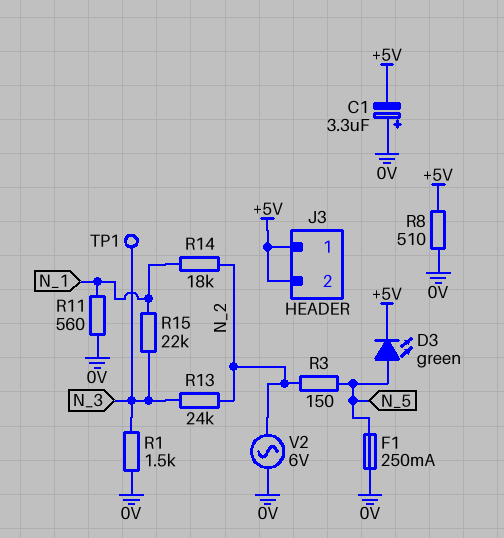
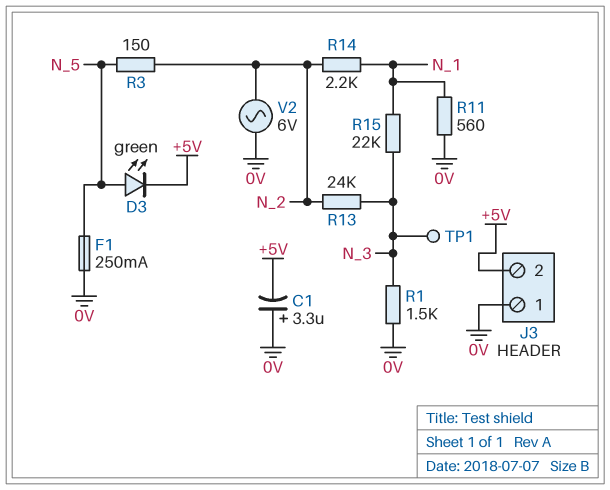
J3 pin 1: +5V -> 0V
R8: 510 (+5V, 0V) -> none
R14: 18k (N_1, N_2) -> 2.2k (N_1, N_2)

